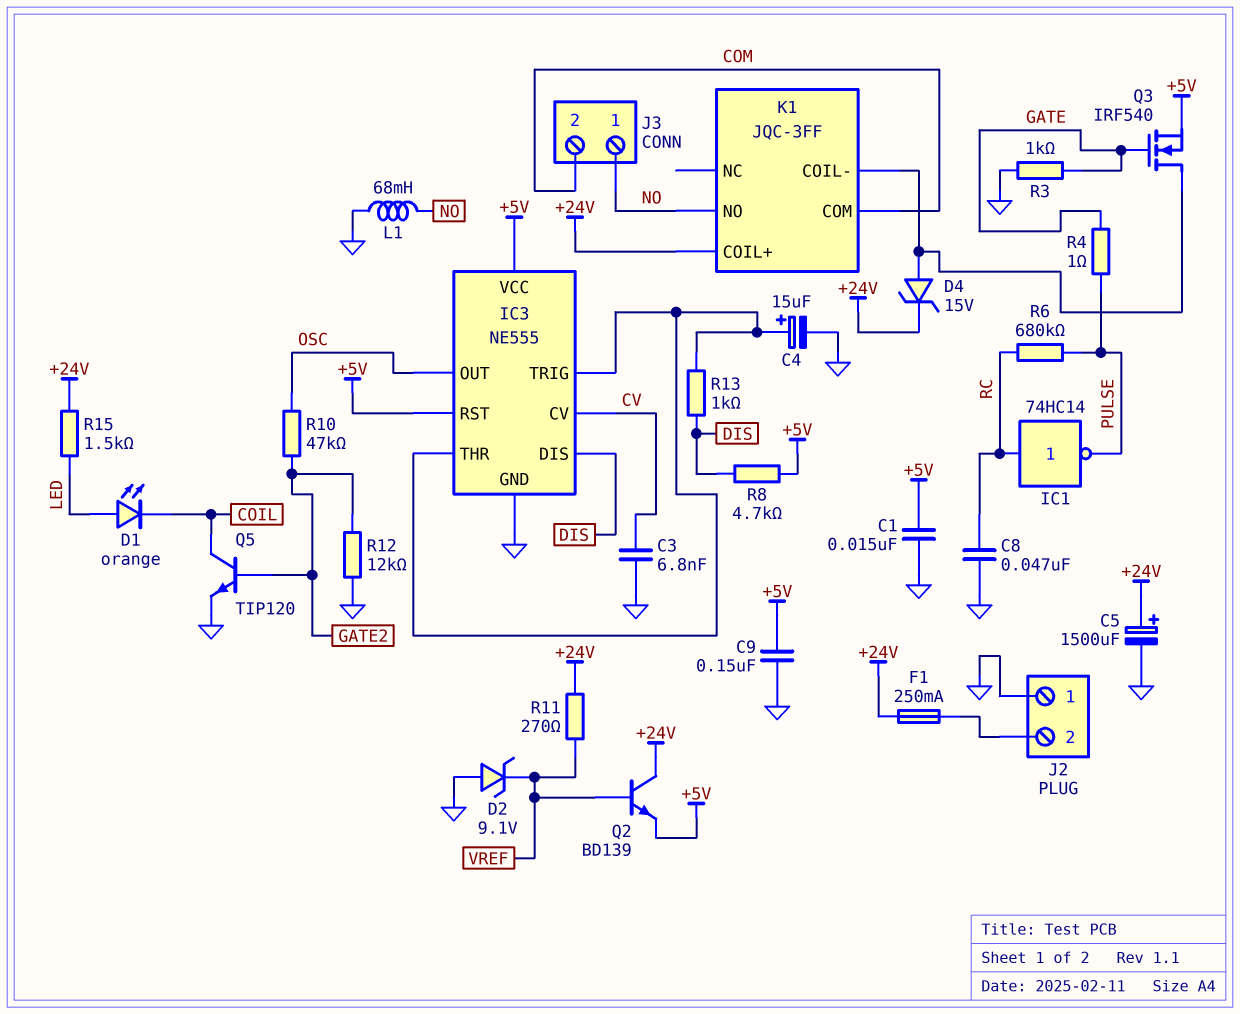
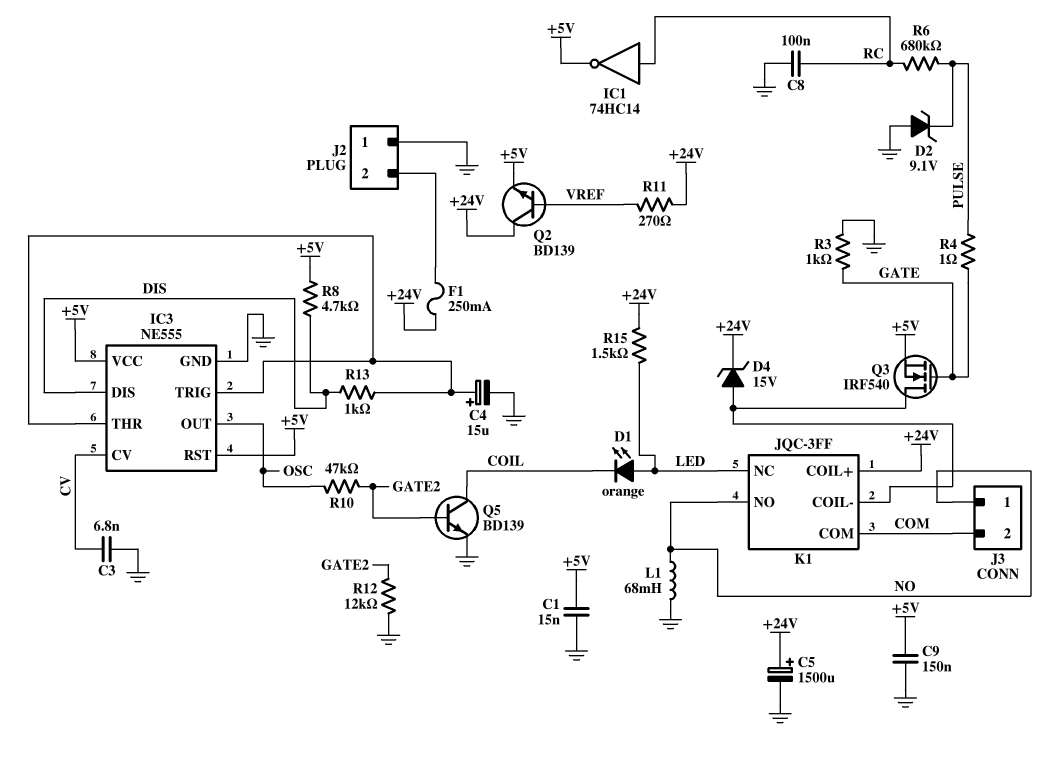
C8: 47nF (GND, RC) -> 100nF (GND, RC)
D2: zener 9.1V (A GND, K VREF) -> zener 9.1V (A GND, K PULSE)
IC1: NOT 74HC14 (in RC, out PULSE) -> NOT 74HC14 (in RC, out +5V)
K1 pin NC: none -> LED
Q5: NPN TIP120 (B GATE2, C COIL, E GND) -> NPN BD139 (B GATE2, C COIL, E GND)

